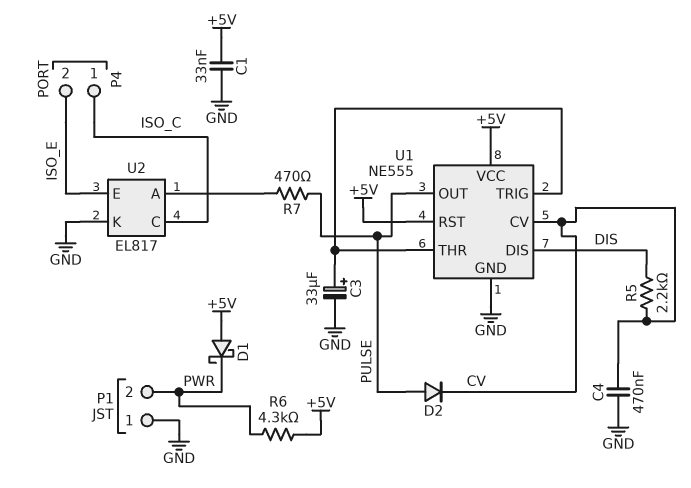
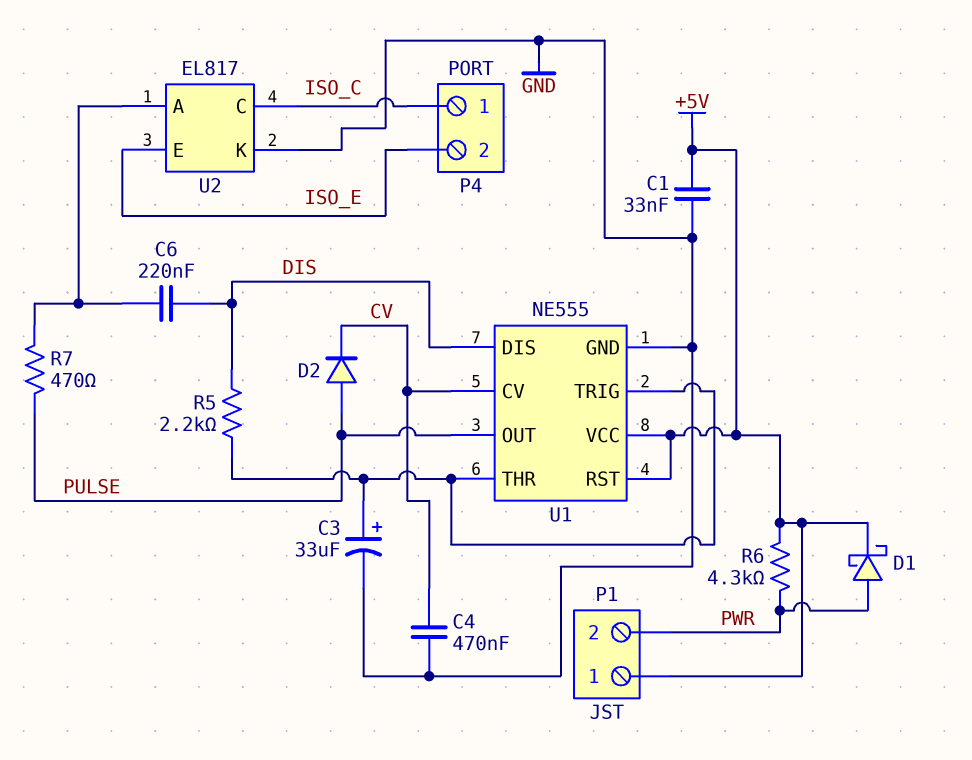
C6: none -> 220nF (DIS, U2/A)
D1: schottky (A +5V, K PWR) -> schottky (A PWR, K +5V)
P1 pin 1: GND -> +5V
R5: 2.2k (CV, DIS) -> 2.2k (DIS, U1/THR)

